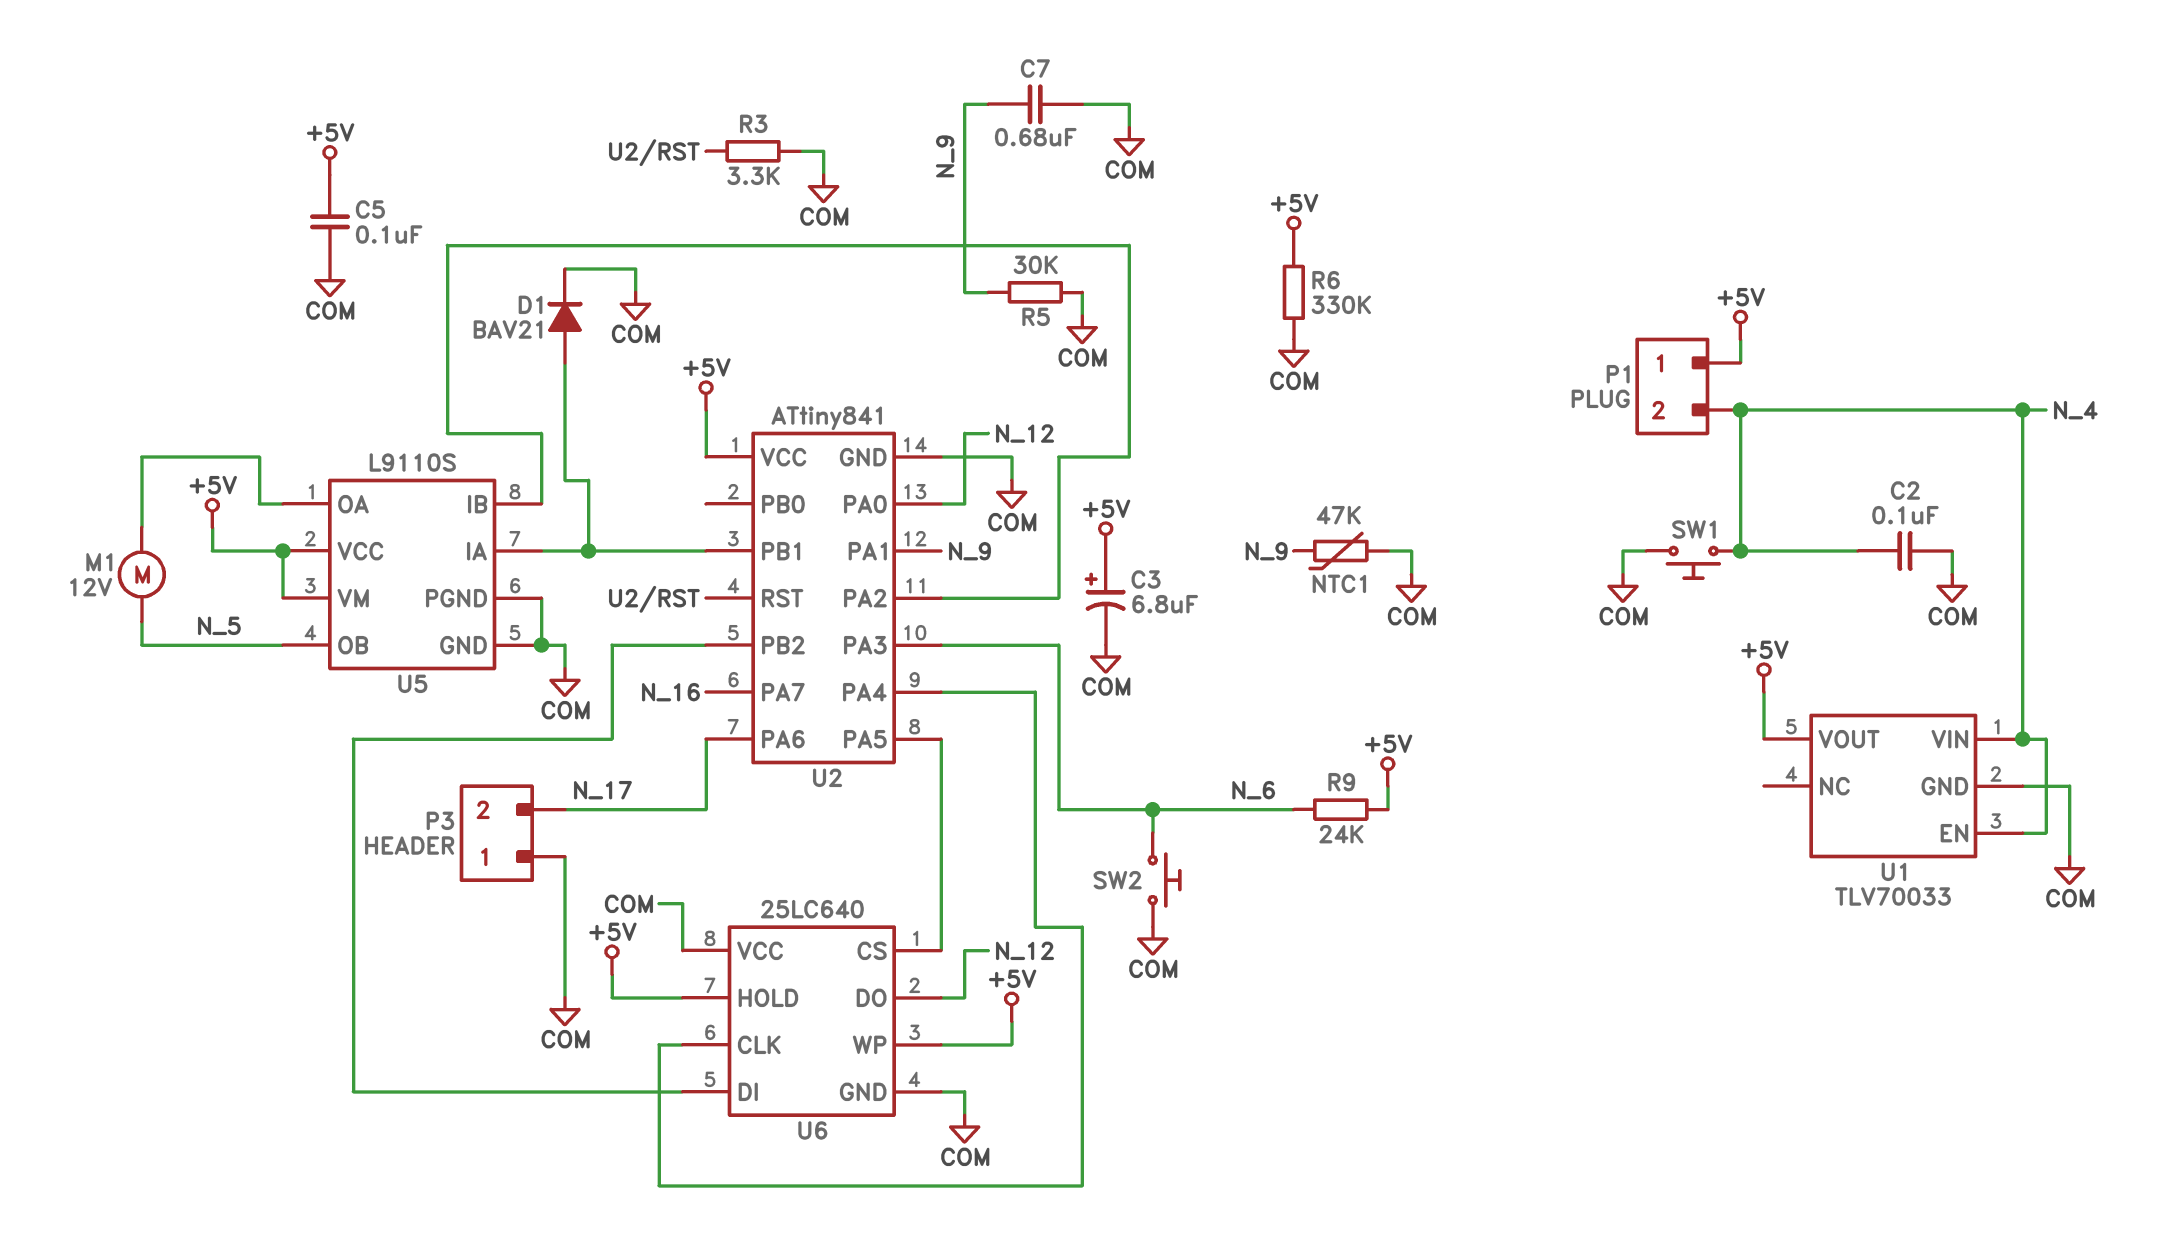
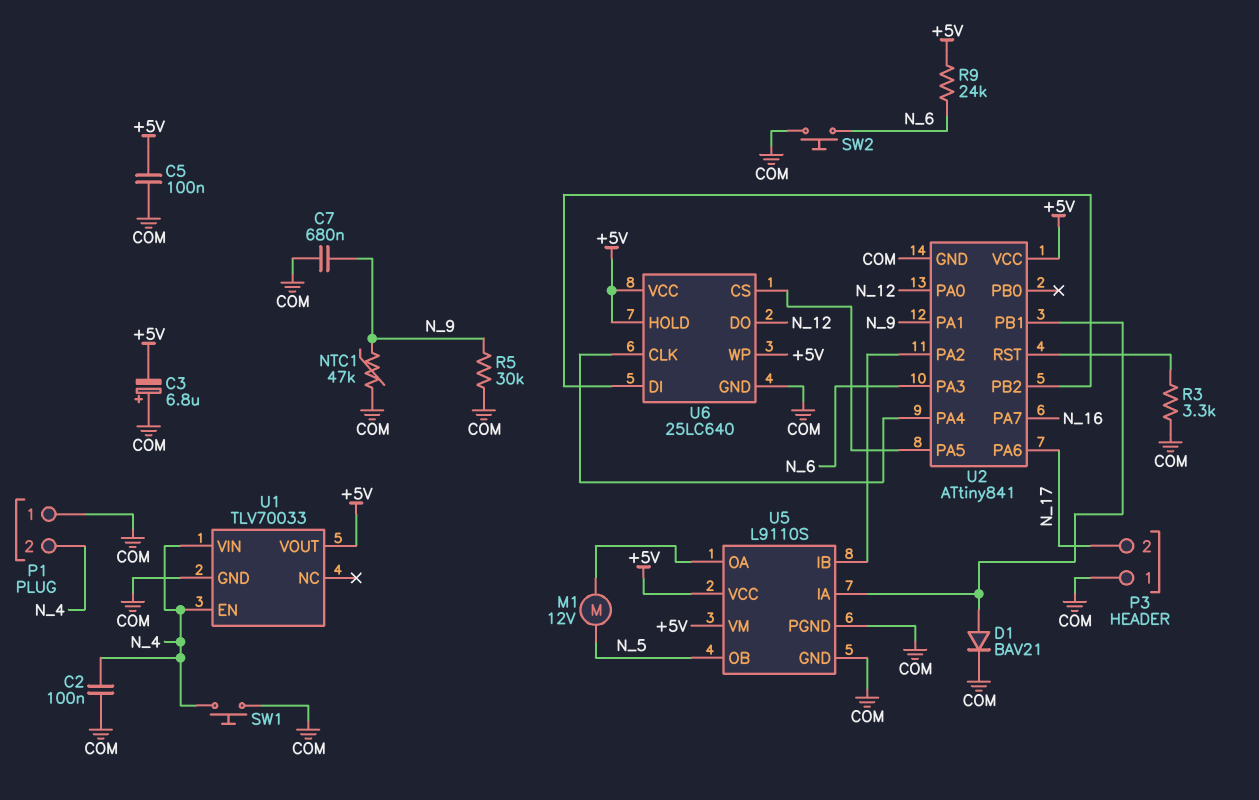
C3: 6.8uF (plus +5V, minus COM) -> 6.8uF (plus COM, minus +5V)
P1 pin 1: +5V -> COM
R6: 330k (+5V, COM) -> none
U6 pin VCC: COM -> +5V

